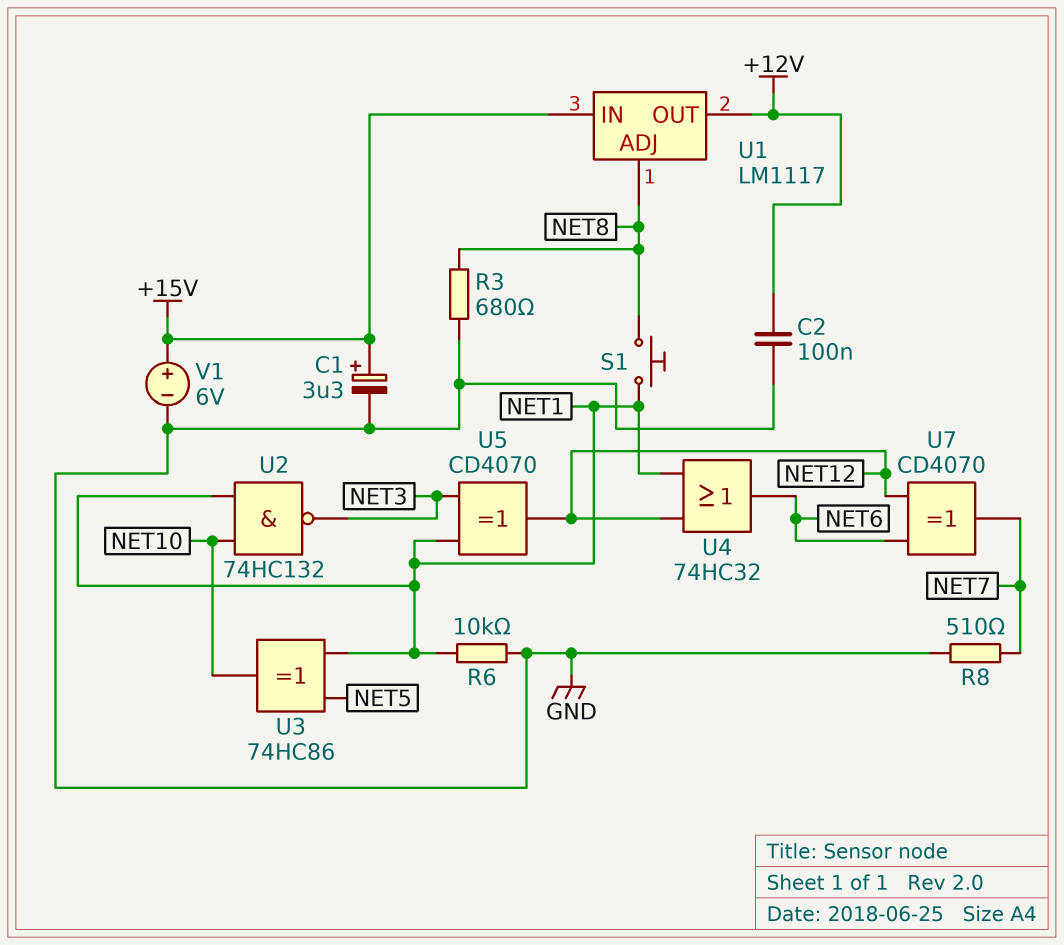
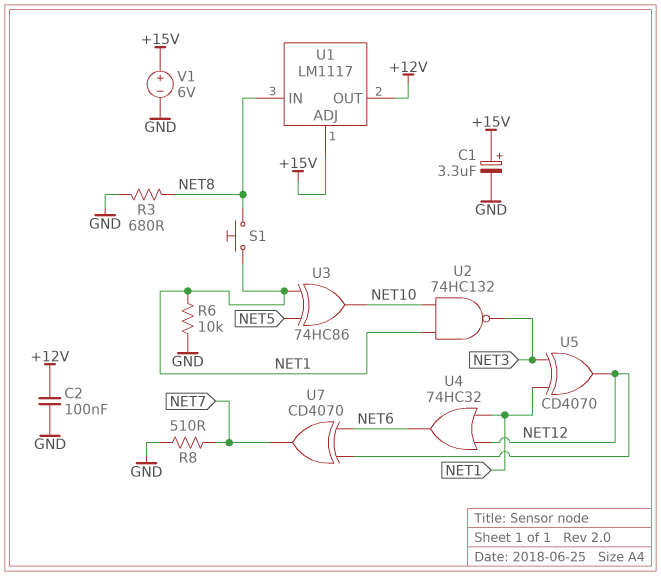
U1 pin ADJ: NET8 -> +15V
U1 pin IN: +15V -> NET8

